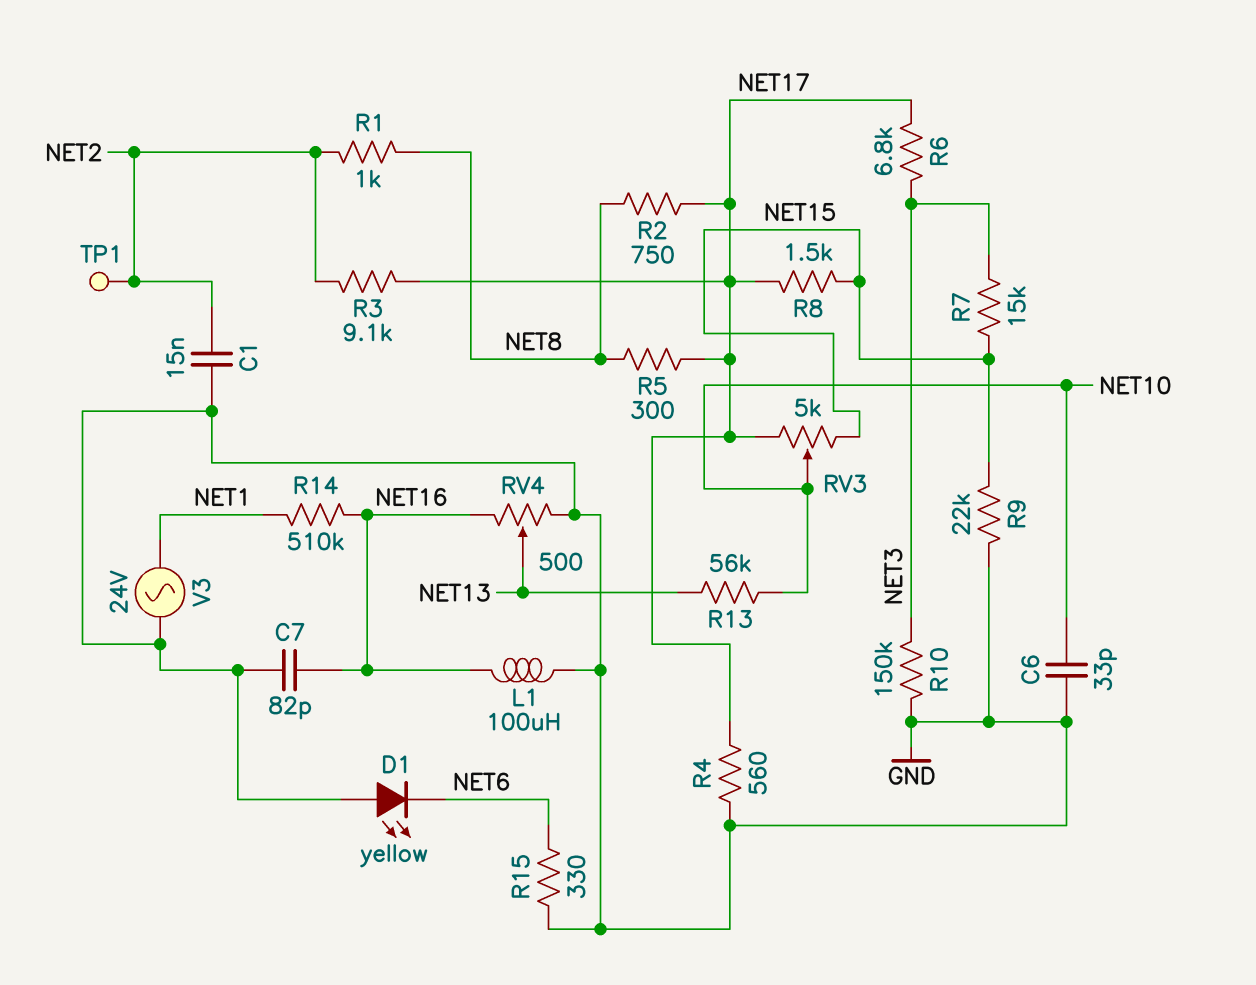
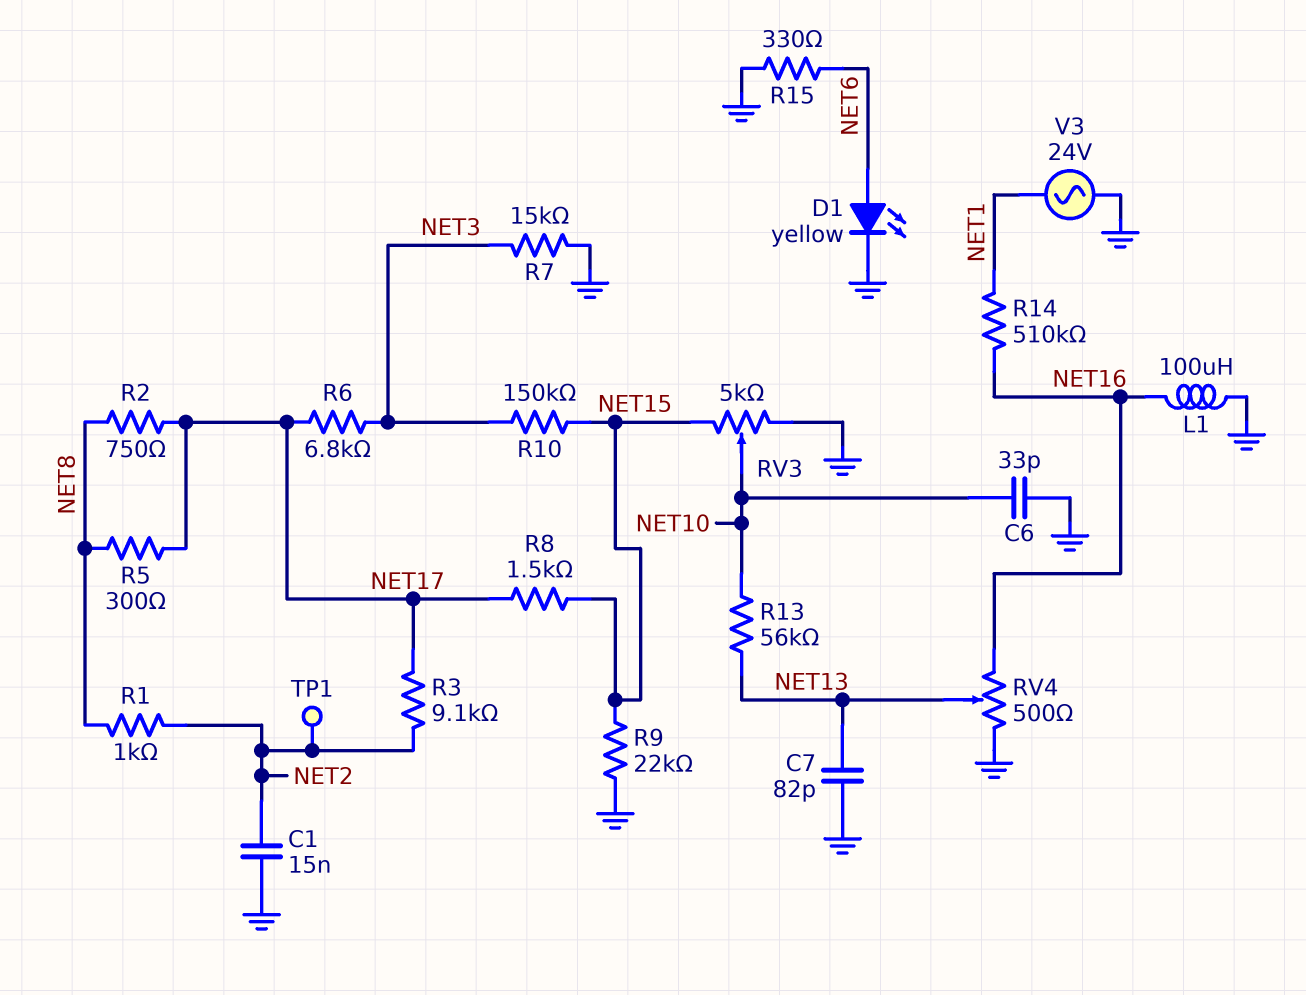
C7: 82pF (GND, NET16) -> 82pF (GND, NET13)
D1: LED yellow (A GND, K NET6) -> LED yellow (A NET6, K GND)
R4: 560 (GND, NET17) -> none
R7: 15k (NET3, NET15) -> 15k (GND, NET3)
R10: 150k (GND, NET3) -> 150k (NET3, NET15)
RV3: 5k (NET15, NET17, wiper NET10) -> 5k (GND, NET15, wiper NET10)

